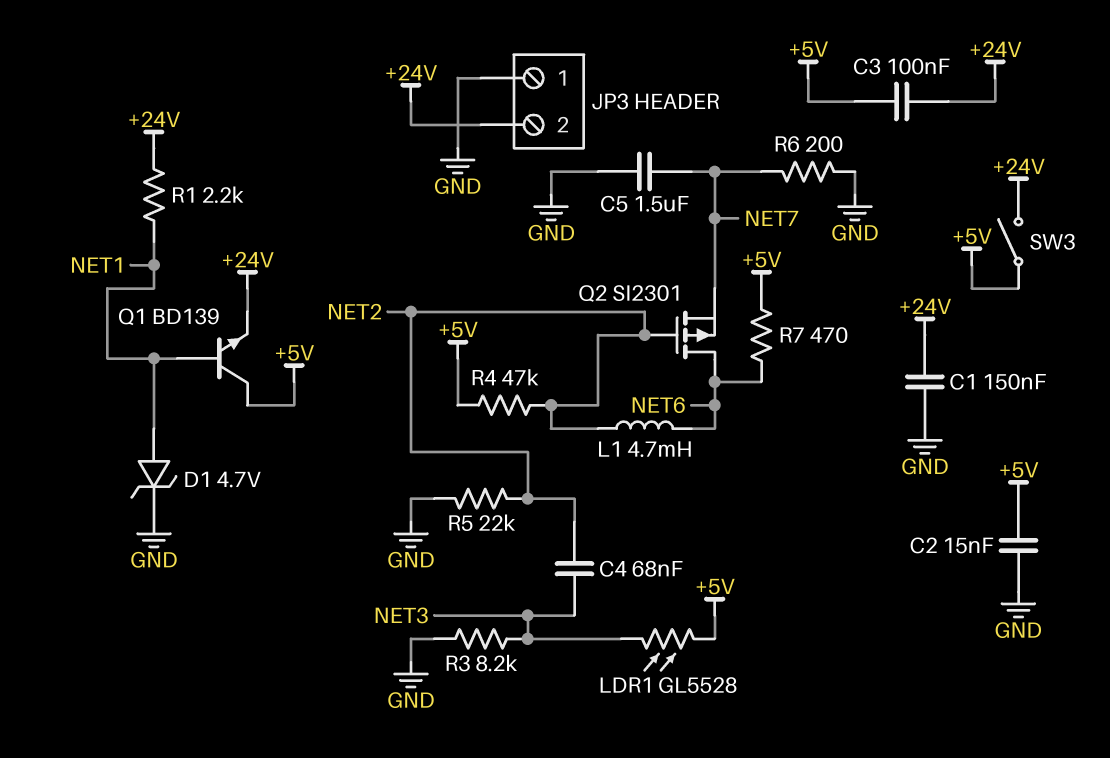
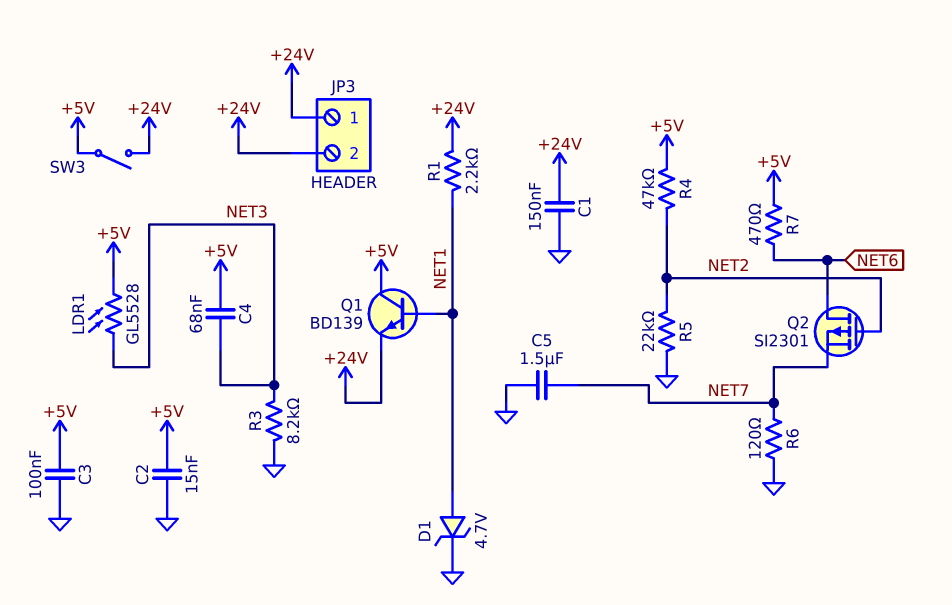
C3: 100nF (+5V, +24V) -> 100nF (+5V, GND)
C4: 68nF (NET2, NET3) -> 68nF (+5V, NET3)
JP3 pin 1: GND -> +24V
L1: 4.7mH (NET2, NET6) -> none
R6: 200 (GND, NET7) -> 120 (GND, NET7)

